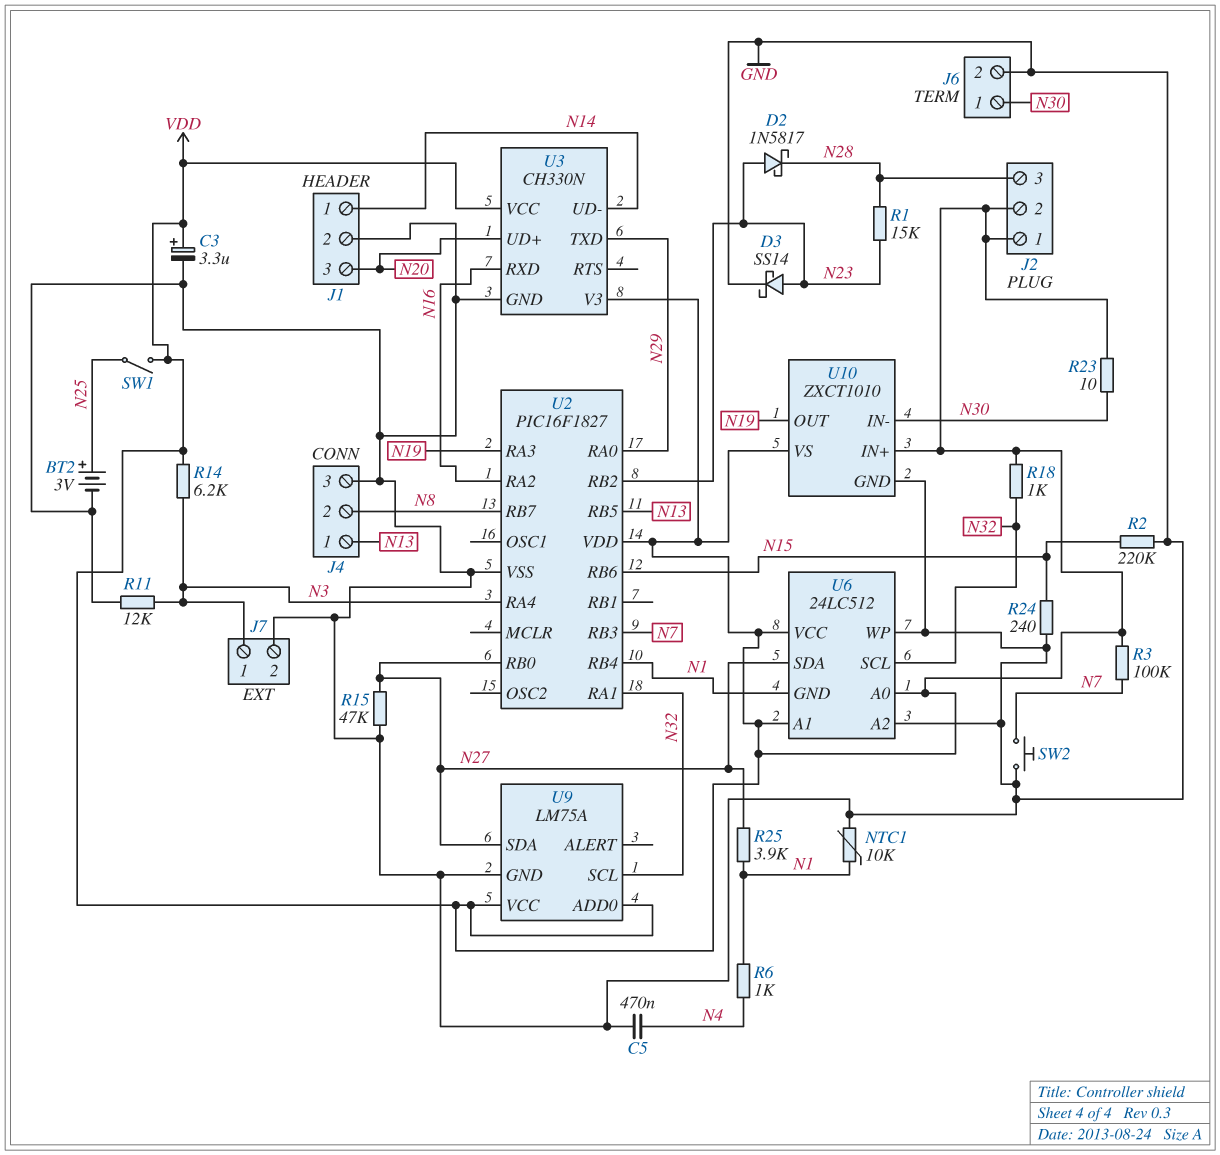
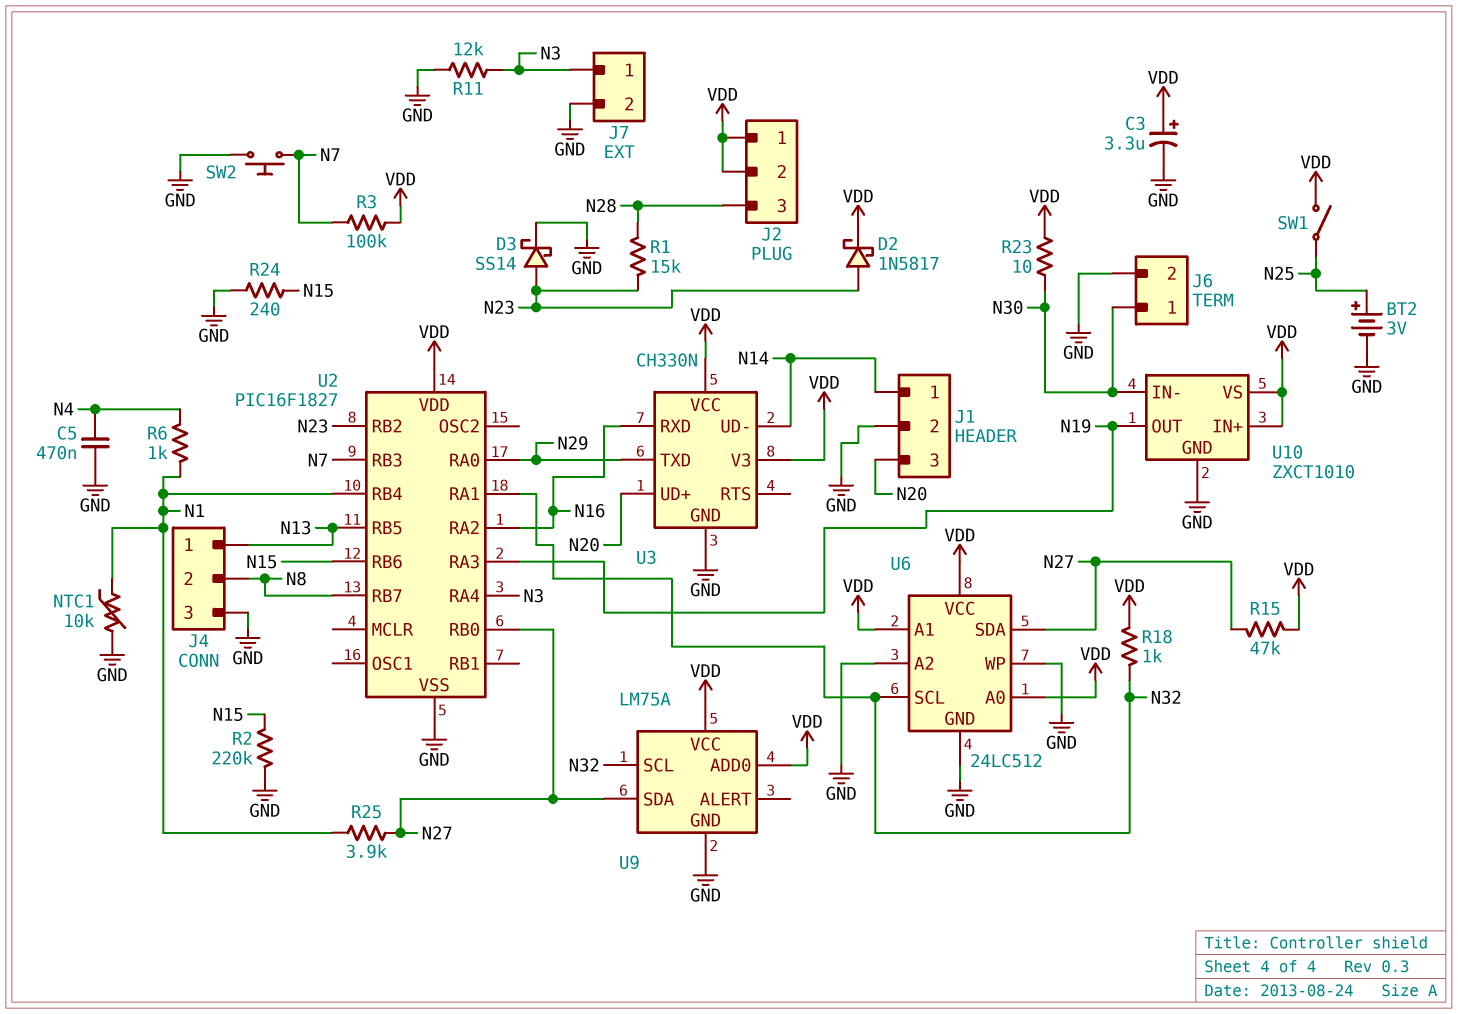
D2: schottky 1N5817 (A N23, K N28) -> schottky 1N5817 (A N23, K VDD)
R14: 6.2k (N3, VDD) -> none
R15: 47k (GND, N27) -> 47k (N27, VDD)
U6 pin GND: N1 -> GND

